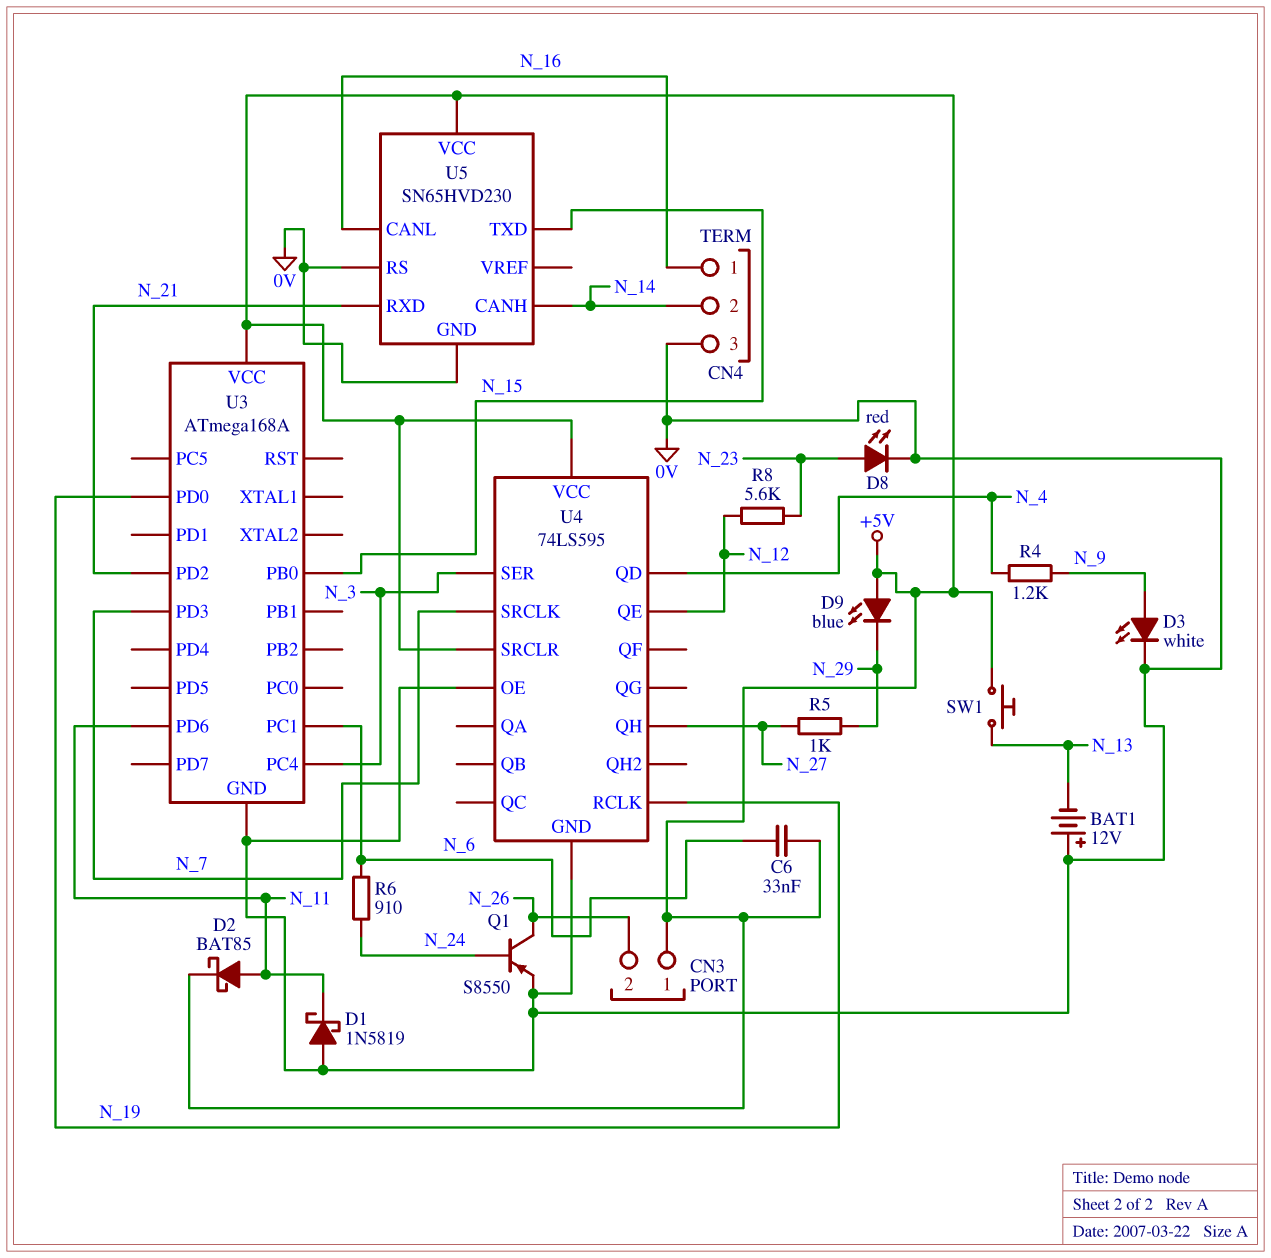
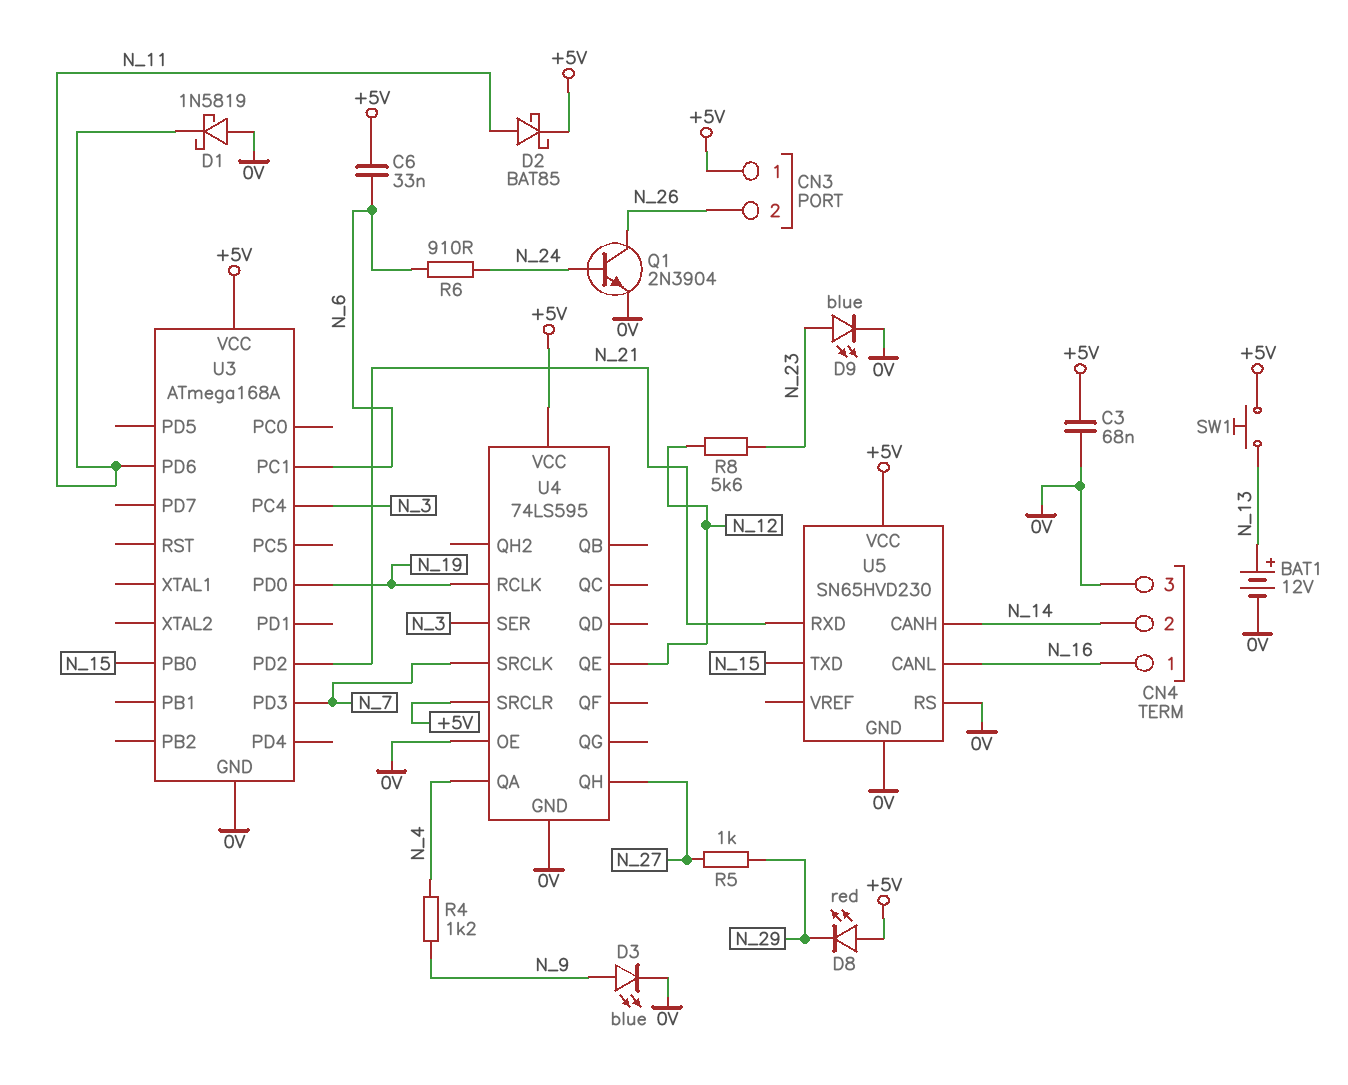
BAT1: 12V (plus 0V, minus N_13) -> 12V (plus N_13, minus 0V)
C3: none -> 68nF (+5V, 0V)
D3: LED white (A N_9, K 0V) -> LED blue (A N_9, K 0V)
D8: LED red (A N_23, K 0V) -> LED red (A +5V, K N_29)
D9: LED blue (A +5V, K N_29) -> LED blue (A N_23, K 0V)
Q1: PNP S8550 (B N_24, C N_26, E 0V) -> NPN 2N3904 (B N_24, C N_26, E 0V)
U4 pin QA: none -> N_4
U4 pin QD: N_4 -> none

